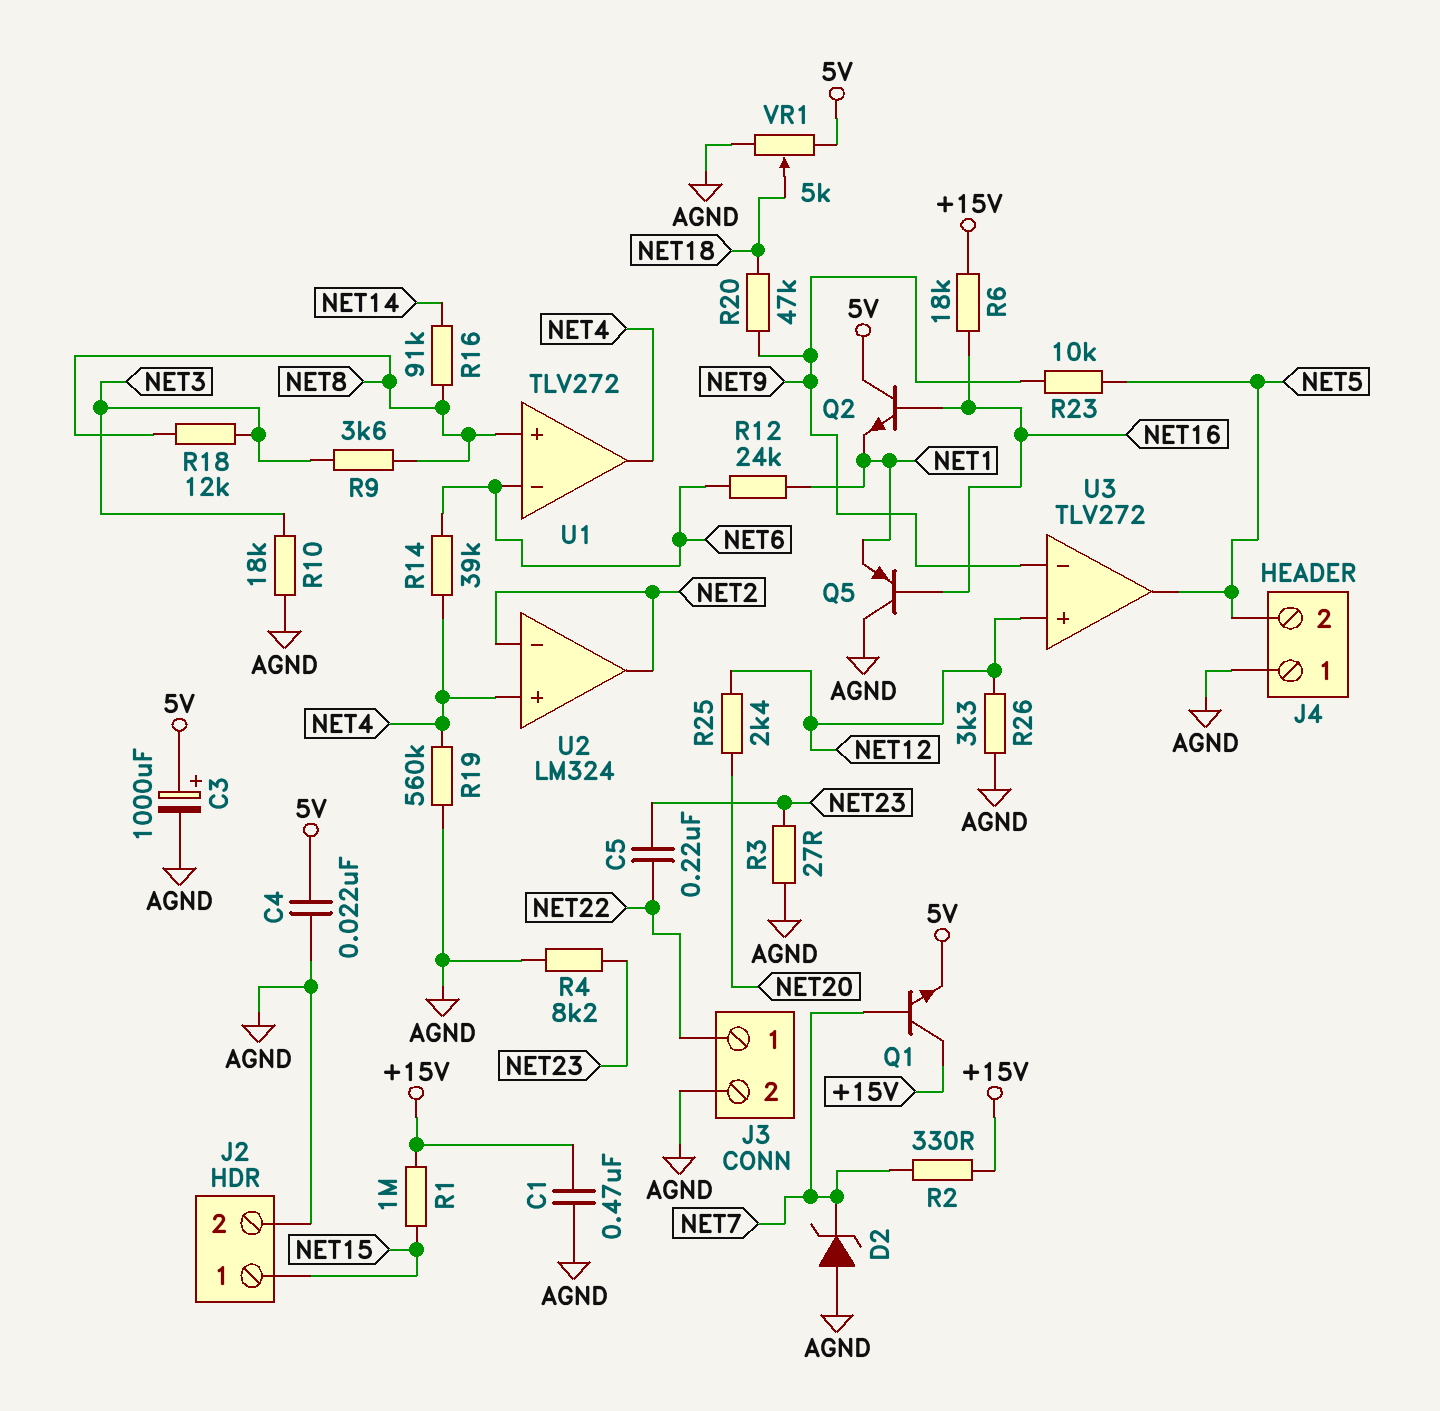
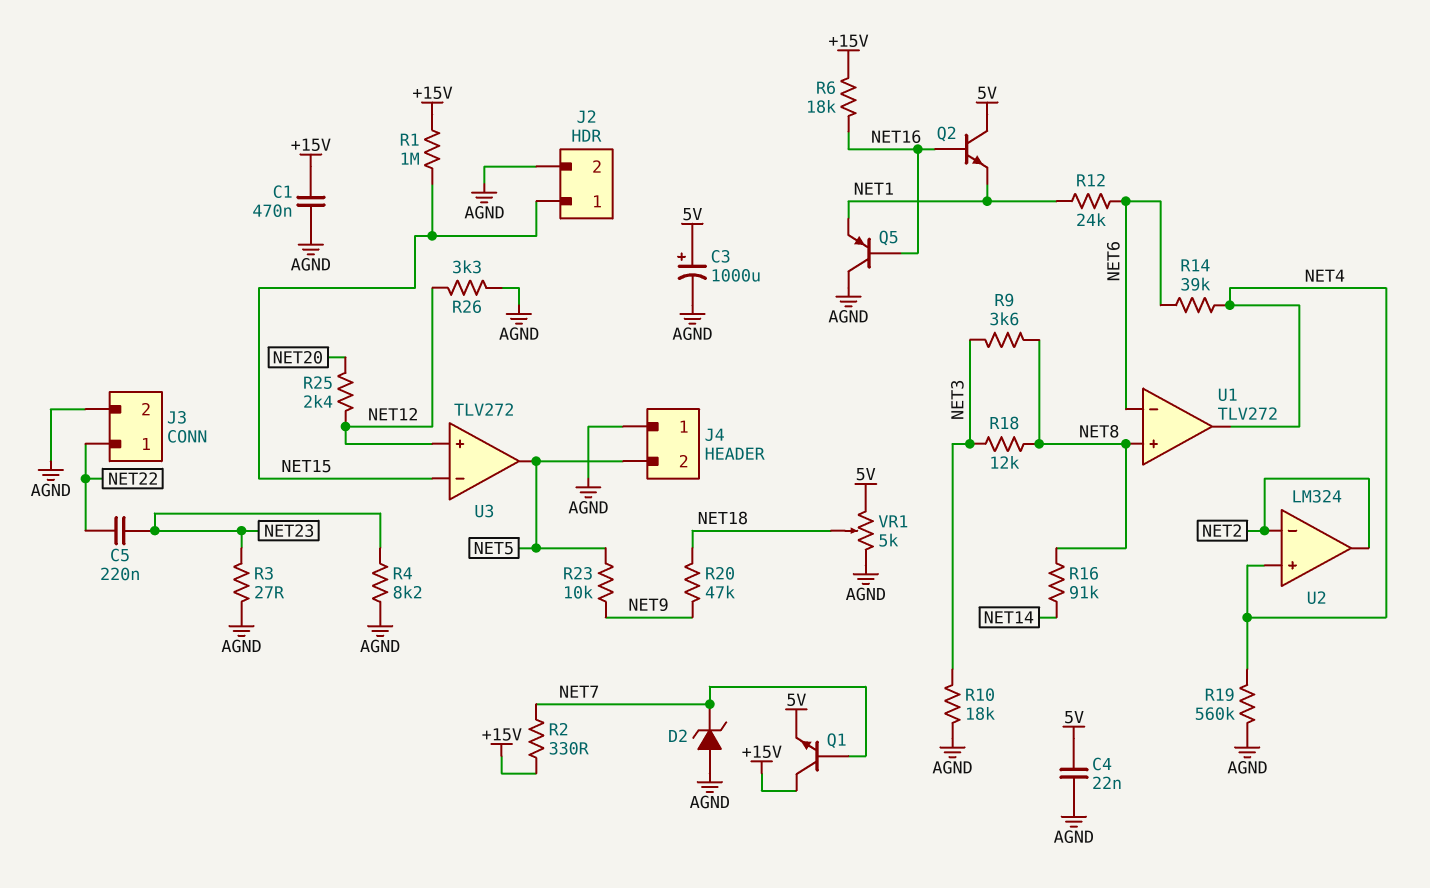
U3 pin in-: NET9 -> NET15

